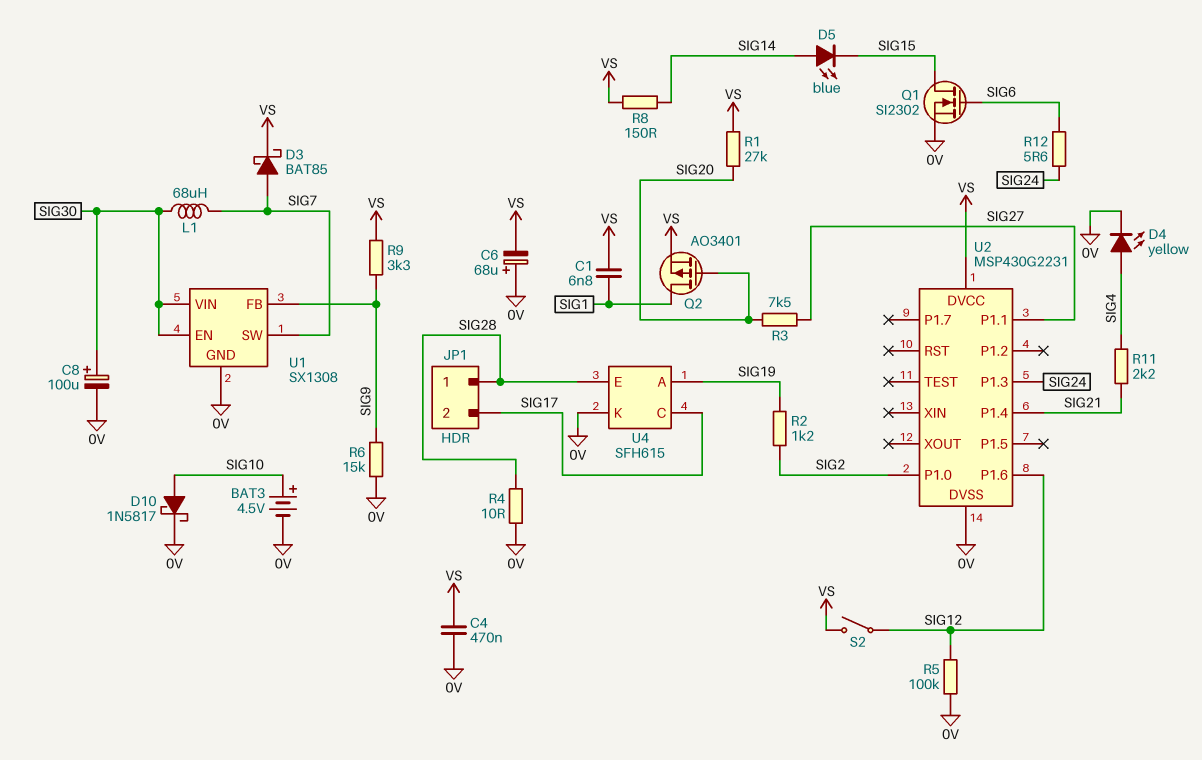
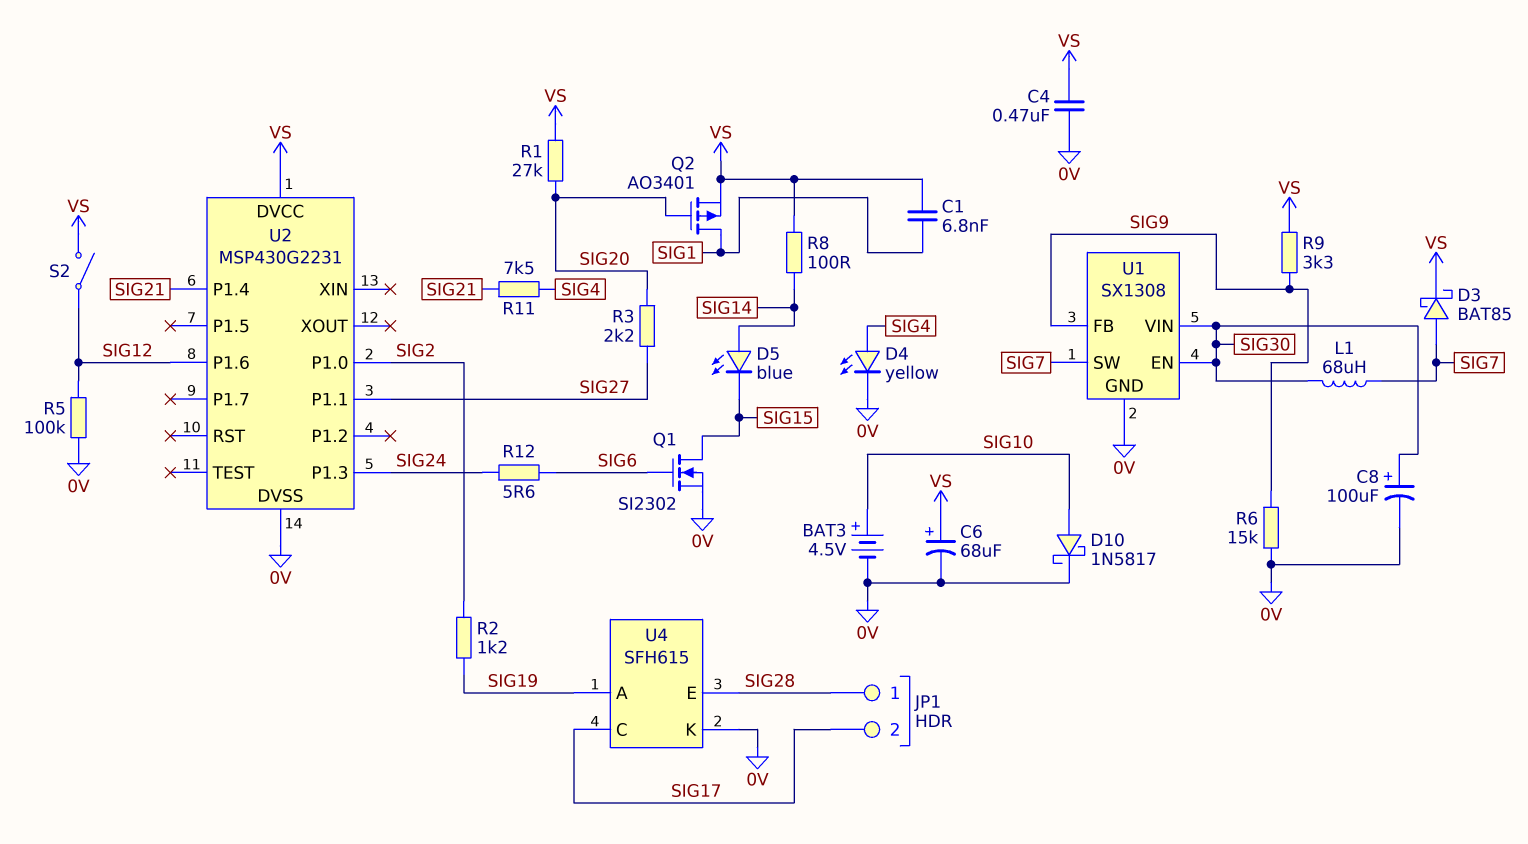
C6: 68uF (plus 0V, minus VS) -> 68uF (plus VS, minus 0V)
R3: 7.5k (SIG20, SIG27) -> 2.2k (SIG20, SIG27)
R4: 10 (0V, SIG28) -> none
R8: 150 (SIG14, VS) -> 100 (SIG14, VS)
R11: 2.2k (SIG4, SIG21) -> 7.5k (SIG4, SIG21)

